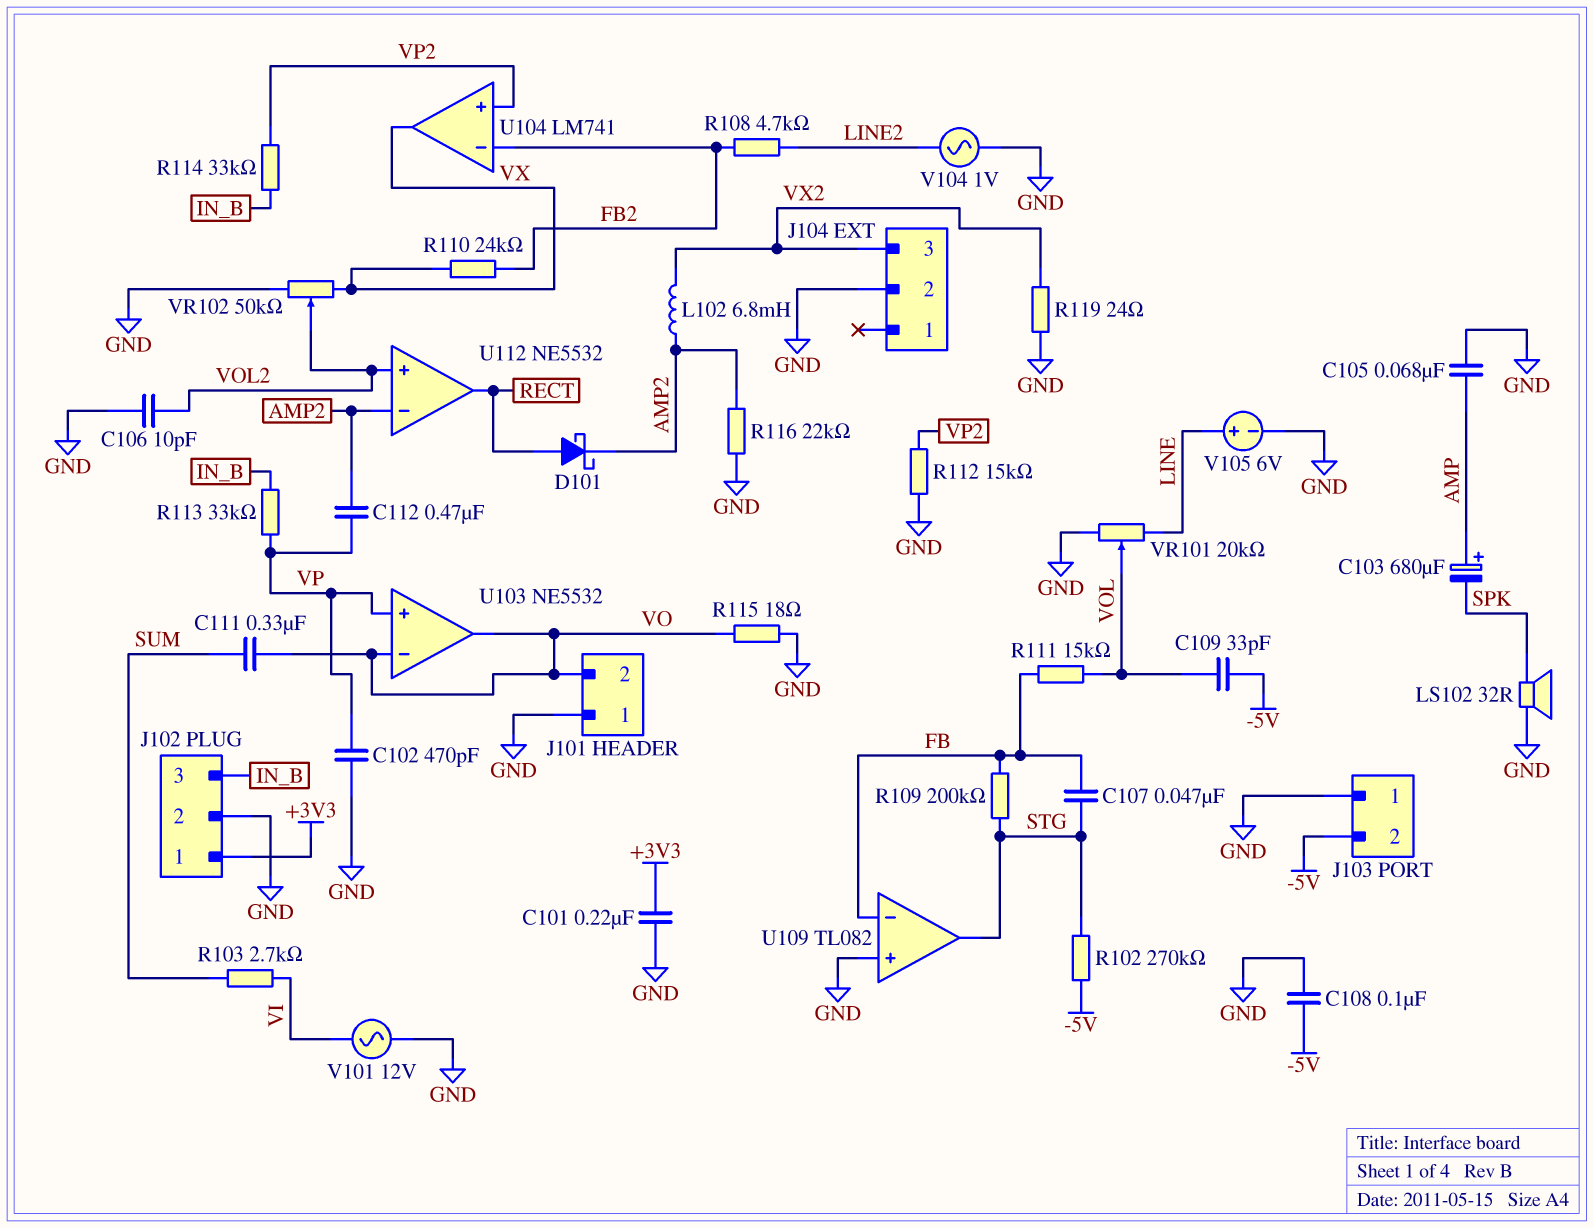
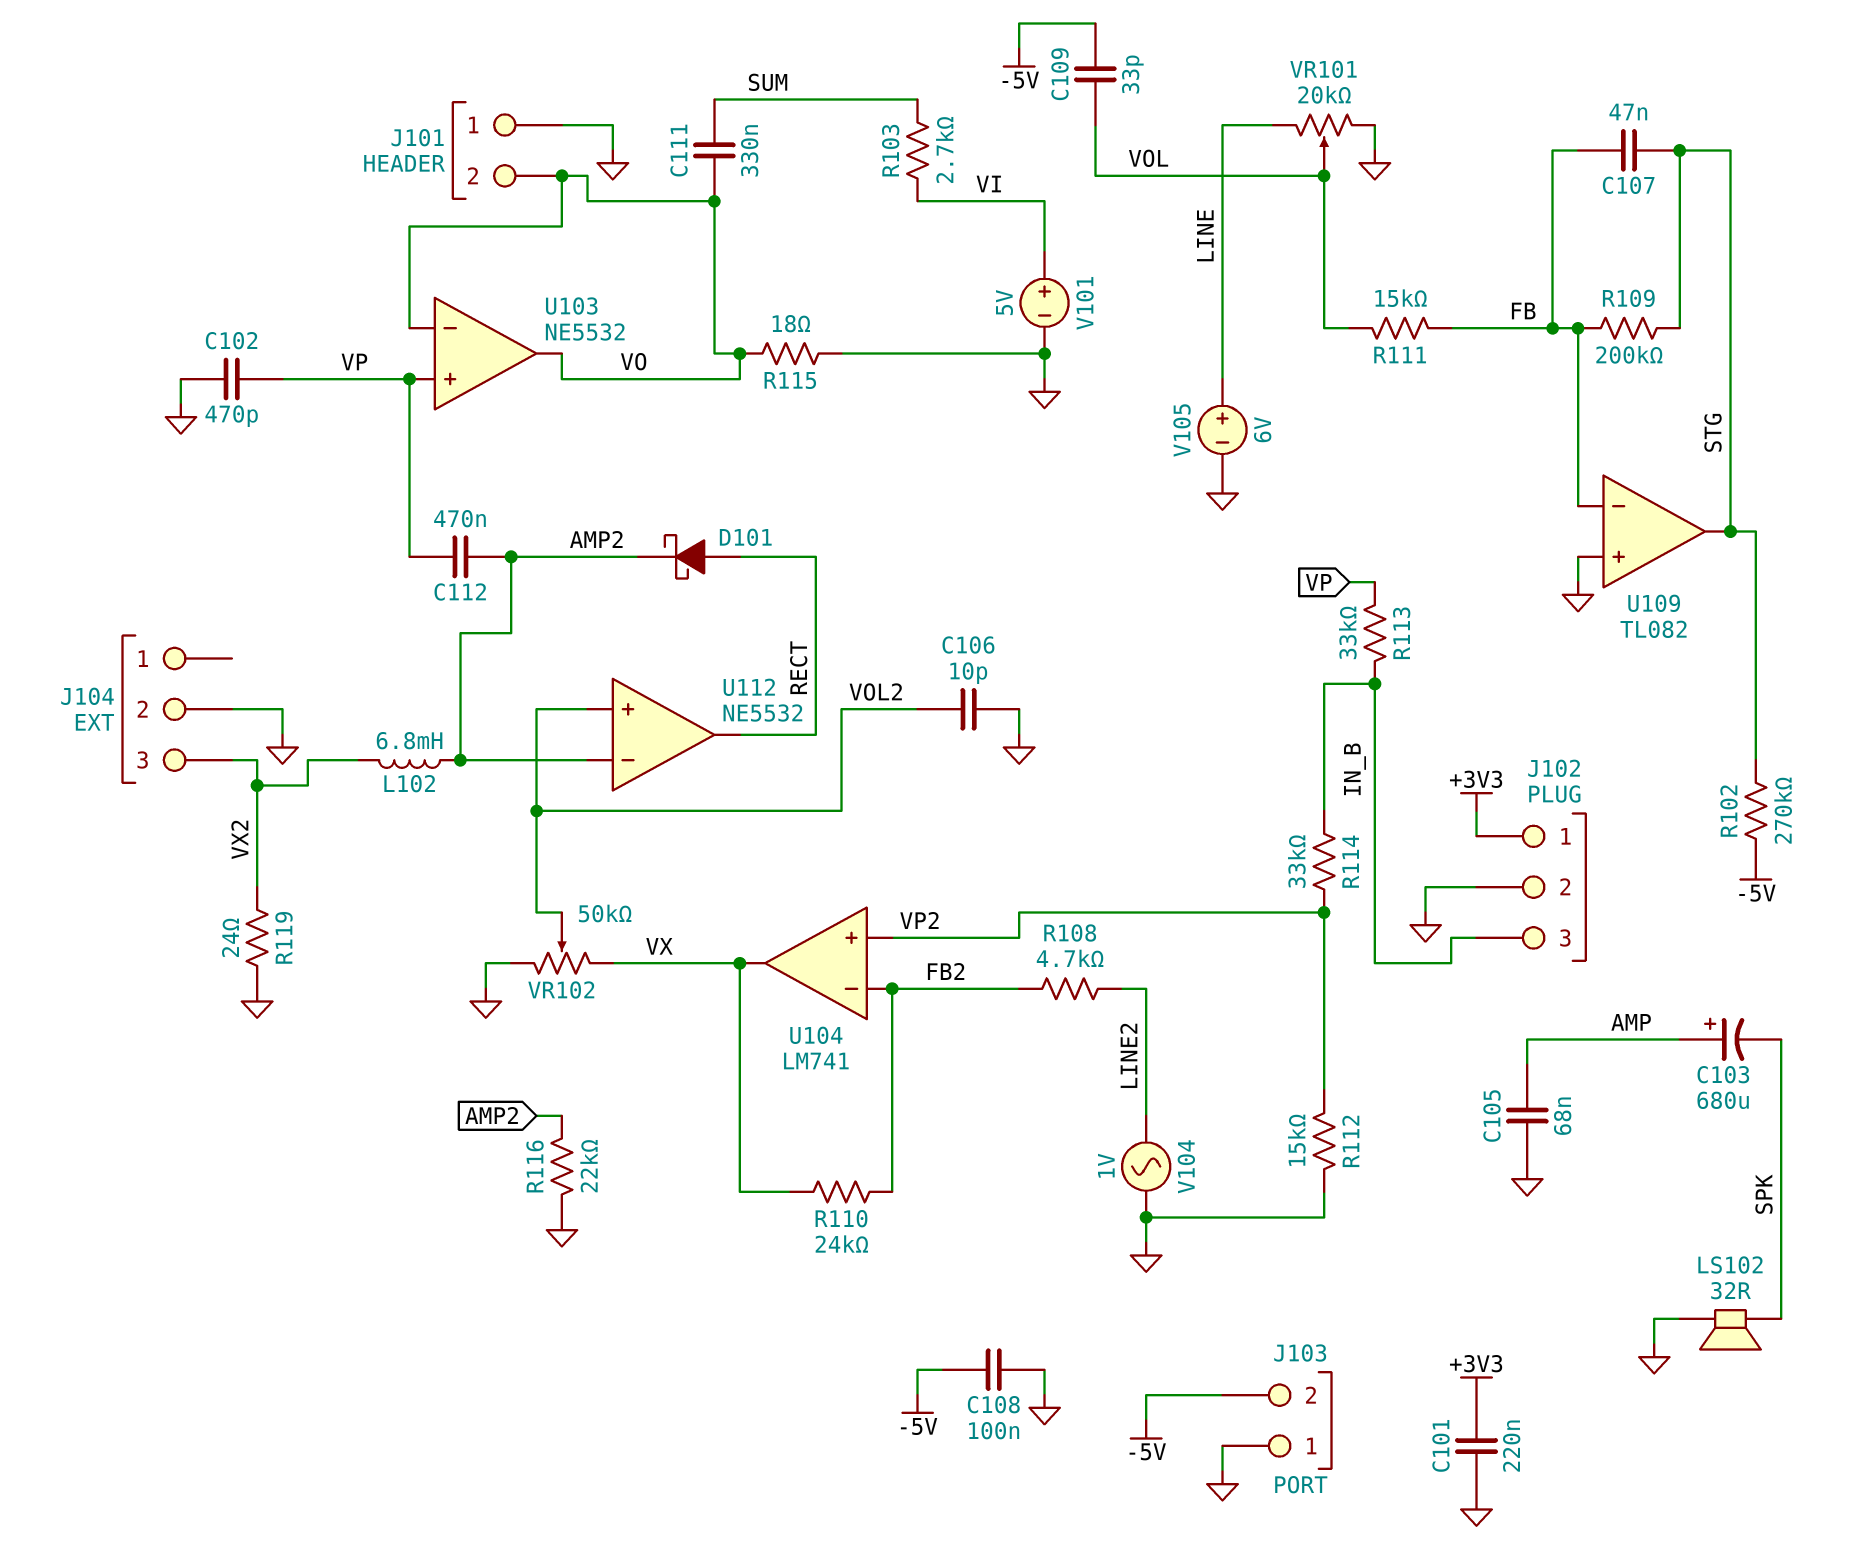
V101: AC 12V (GND, VI) -> 5V (plus VI, minus GND)

